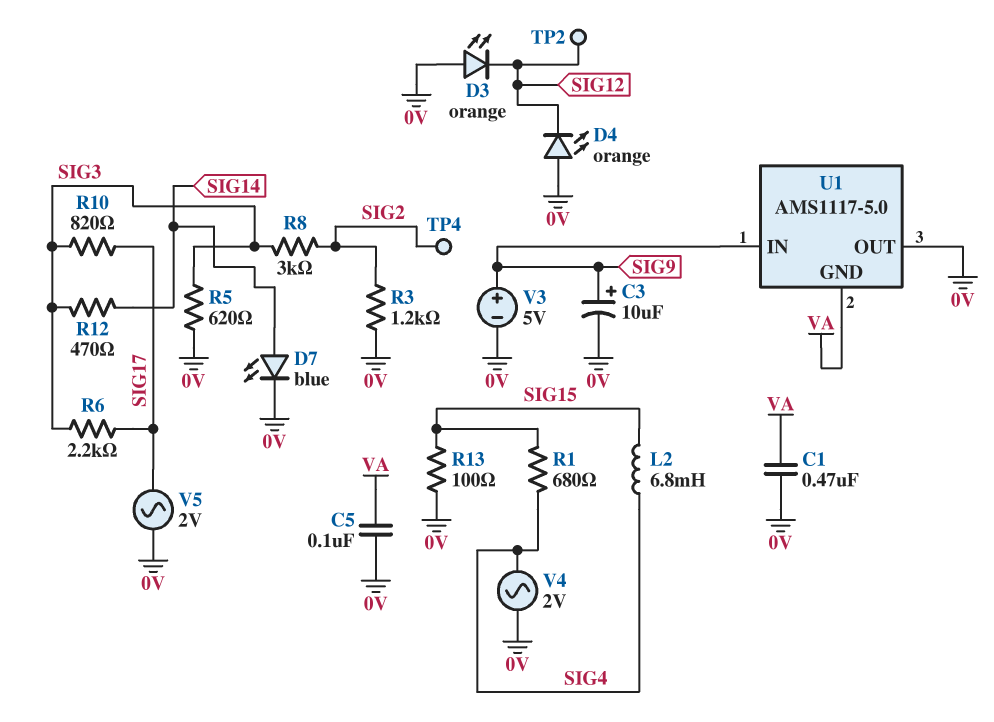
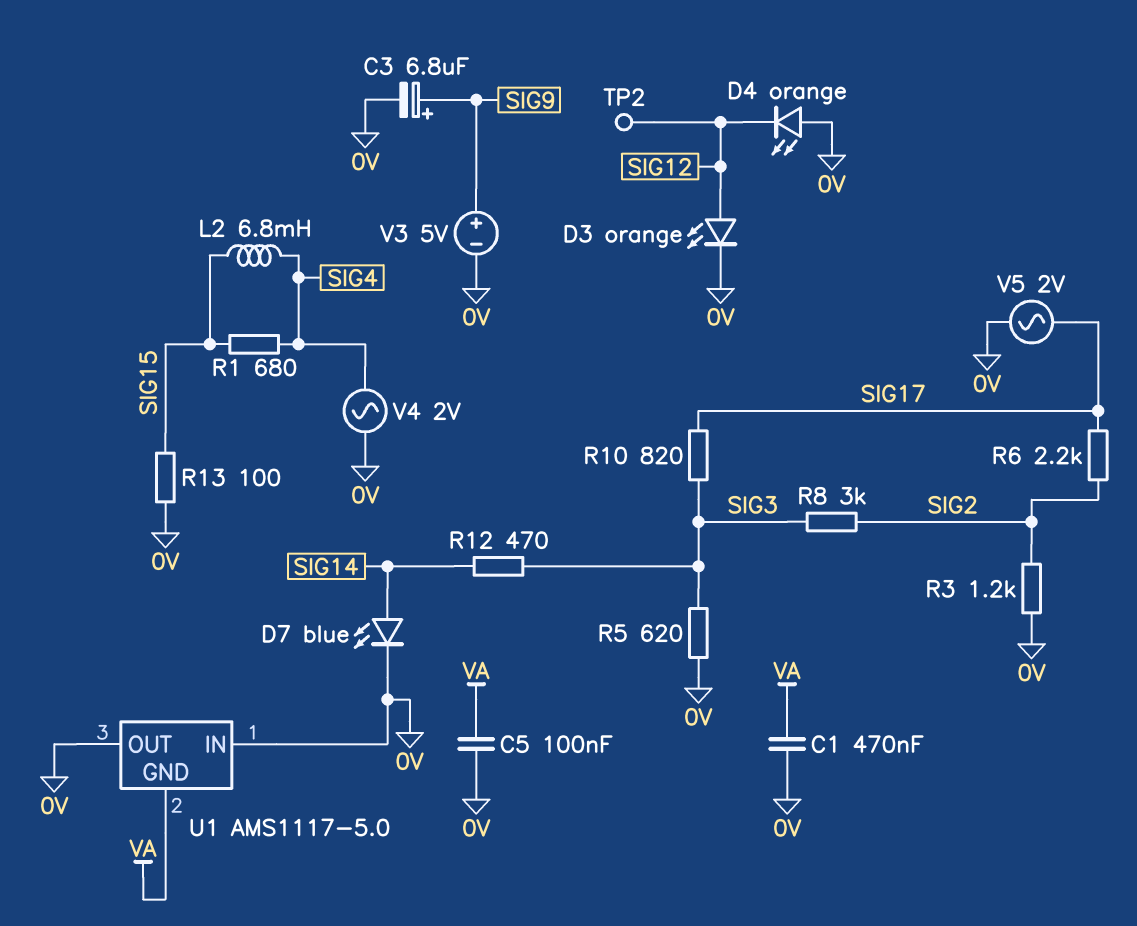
C3: 10uF (plus SIG9, minus 0V) -> 6.8uF (plus SIG9, minus 0V)
D3: LED orange (A 0V, K SIG12) -> LED orange (A SIG12, K 0V)
R6: 2.2k (SIG3, SIG17) -> 2.2k (SIG2, SIG17)
TP4: test point (SIG2) -> none
U1 pin IN: SIG9 -> 0V

